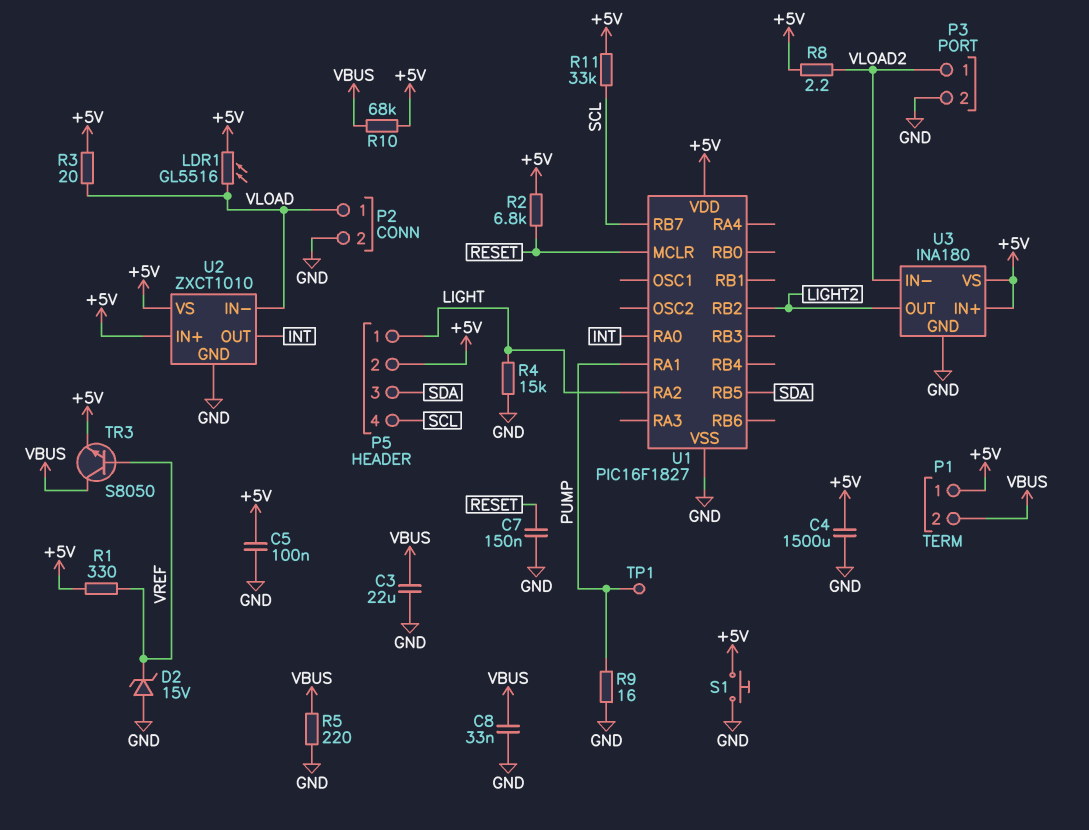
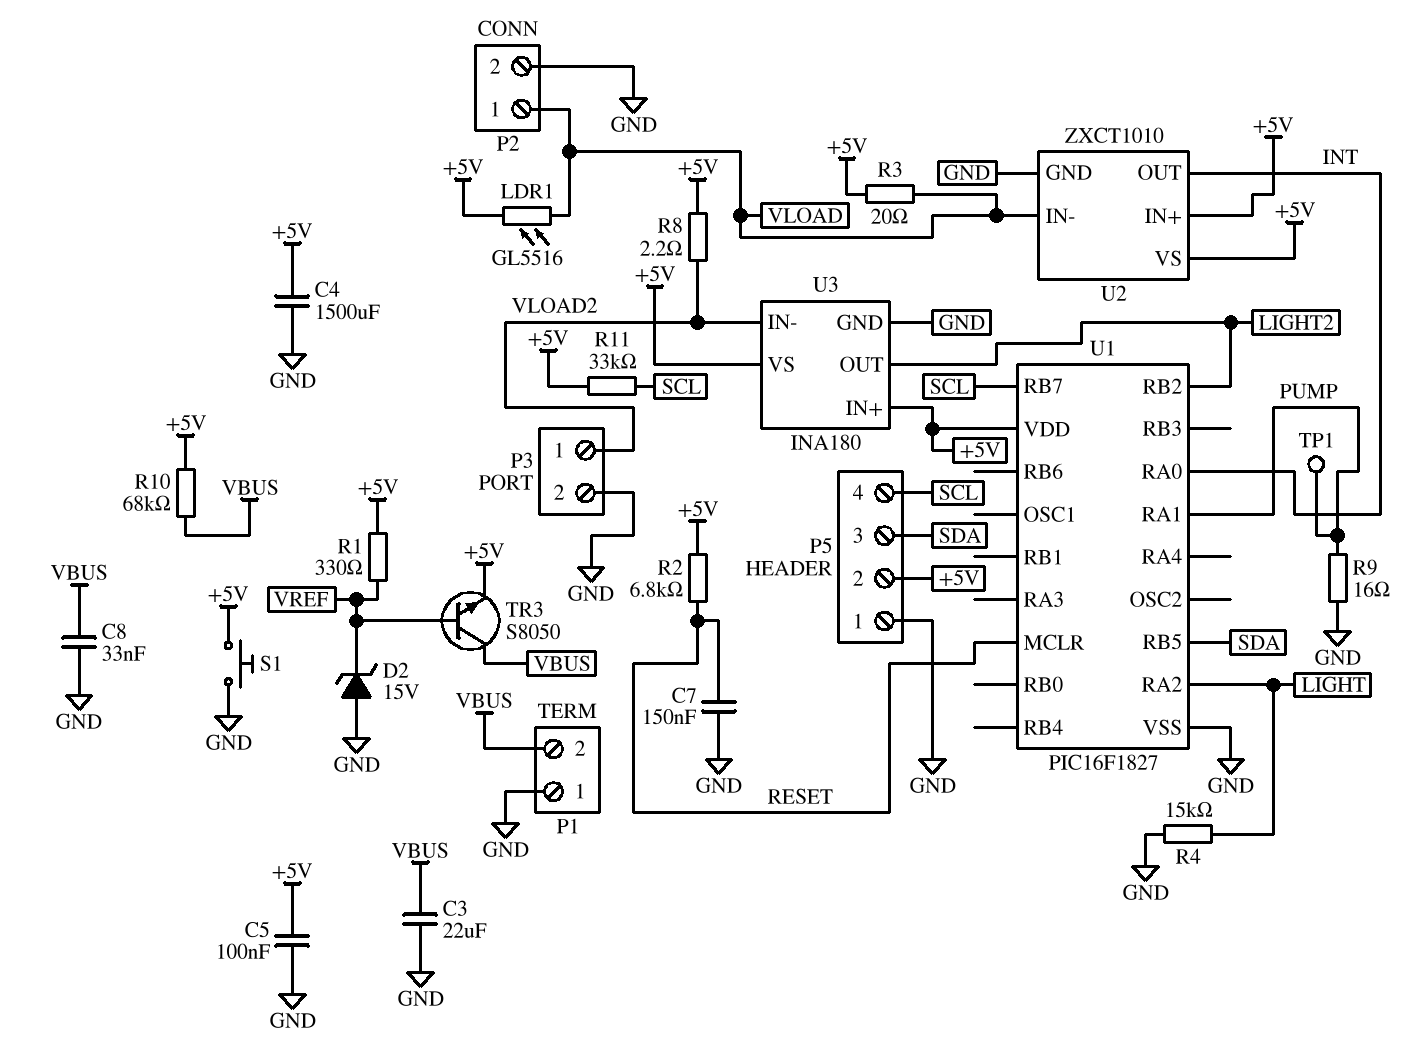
P1 pin 1: +5V -> GND
P5 pin 1: LIGHT -> GND
R5: 220 (GND, VBUS) -> none

